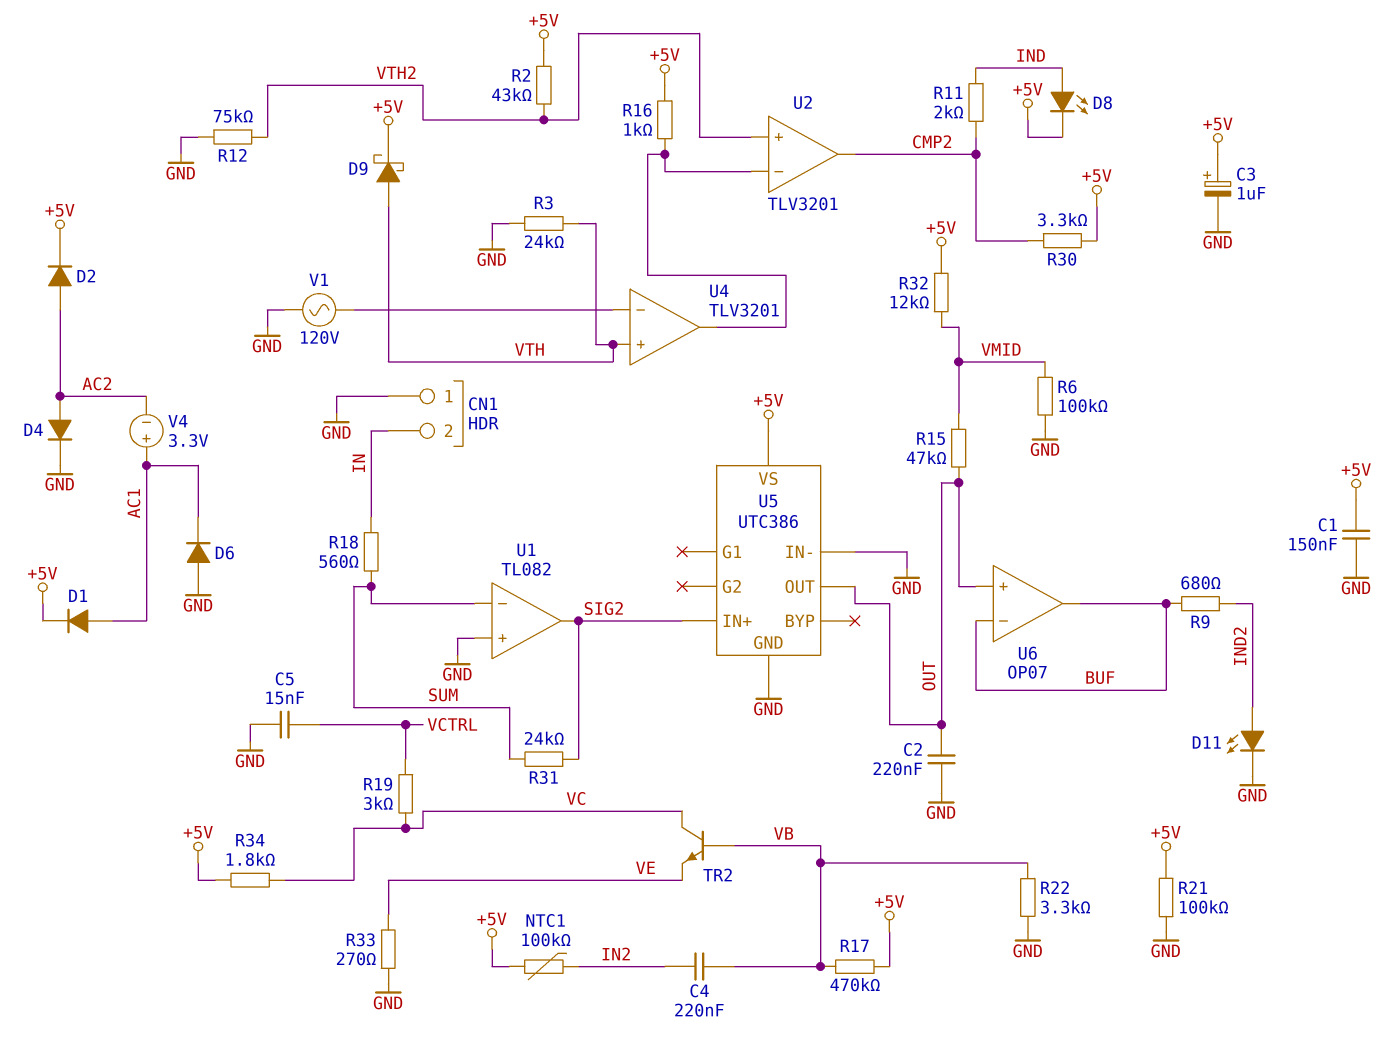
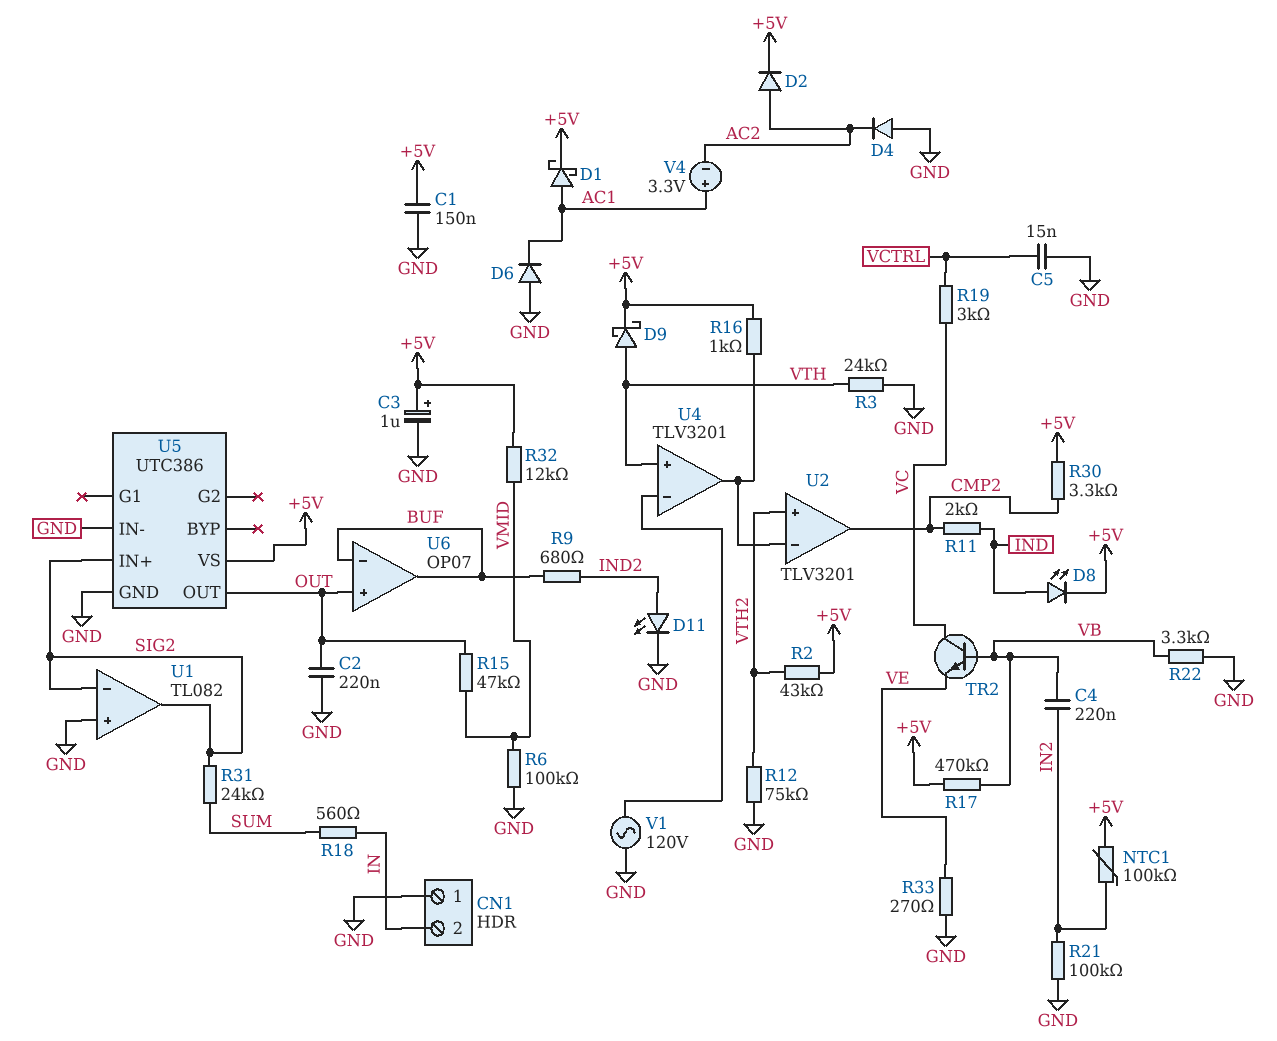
D1: diode (A AC1, K +5V) -> schottky (A AC1, K +5V)
D4: diode (A AC2, K GND) -> diode (A GND, K AC2)
R21: 100k (+5V, GND) -> 100k (GND, IN2)
R34: 1.8k (+5V, VC) -> none
U1 pin in-: SUM -> SIG2

